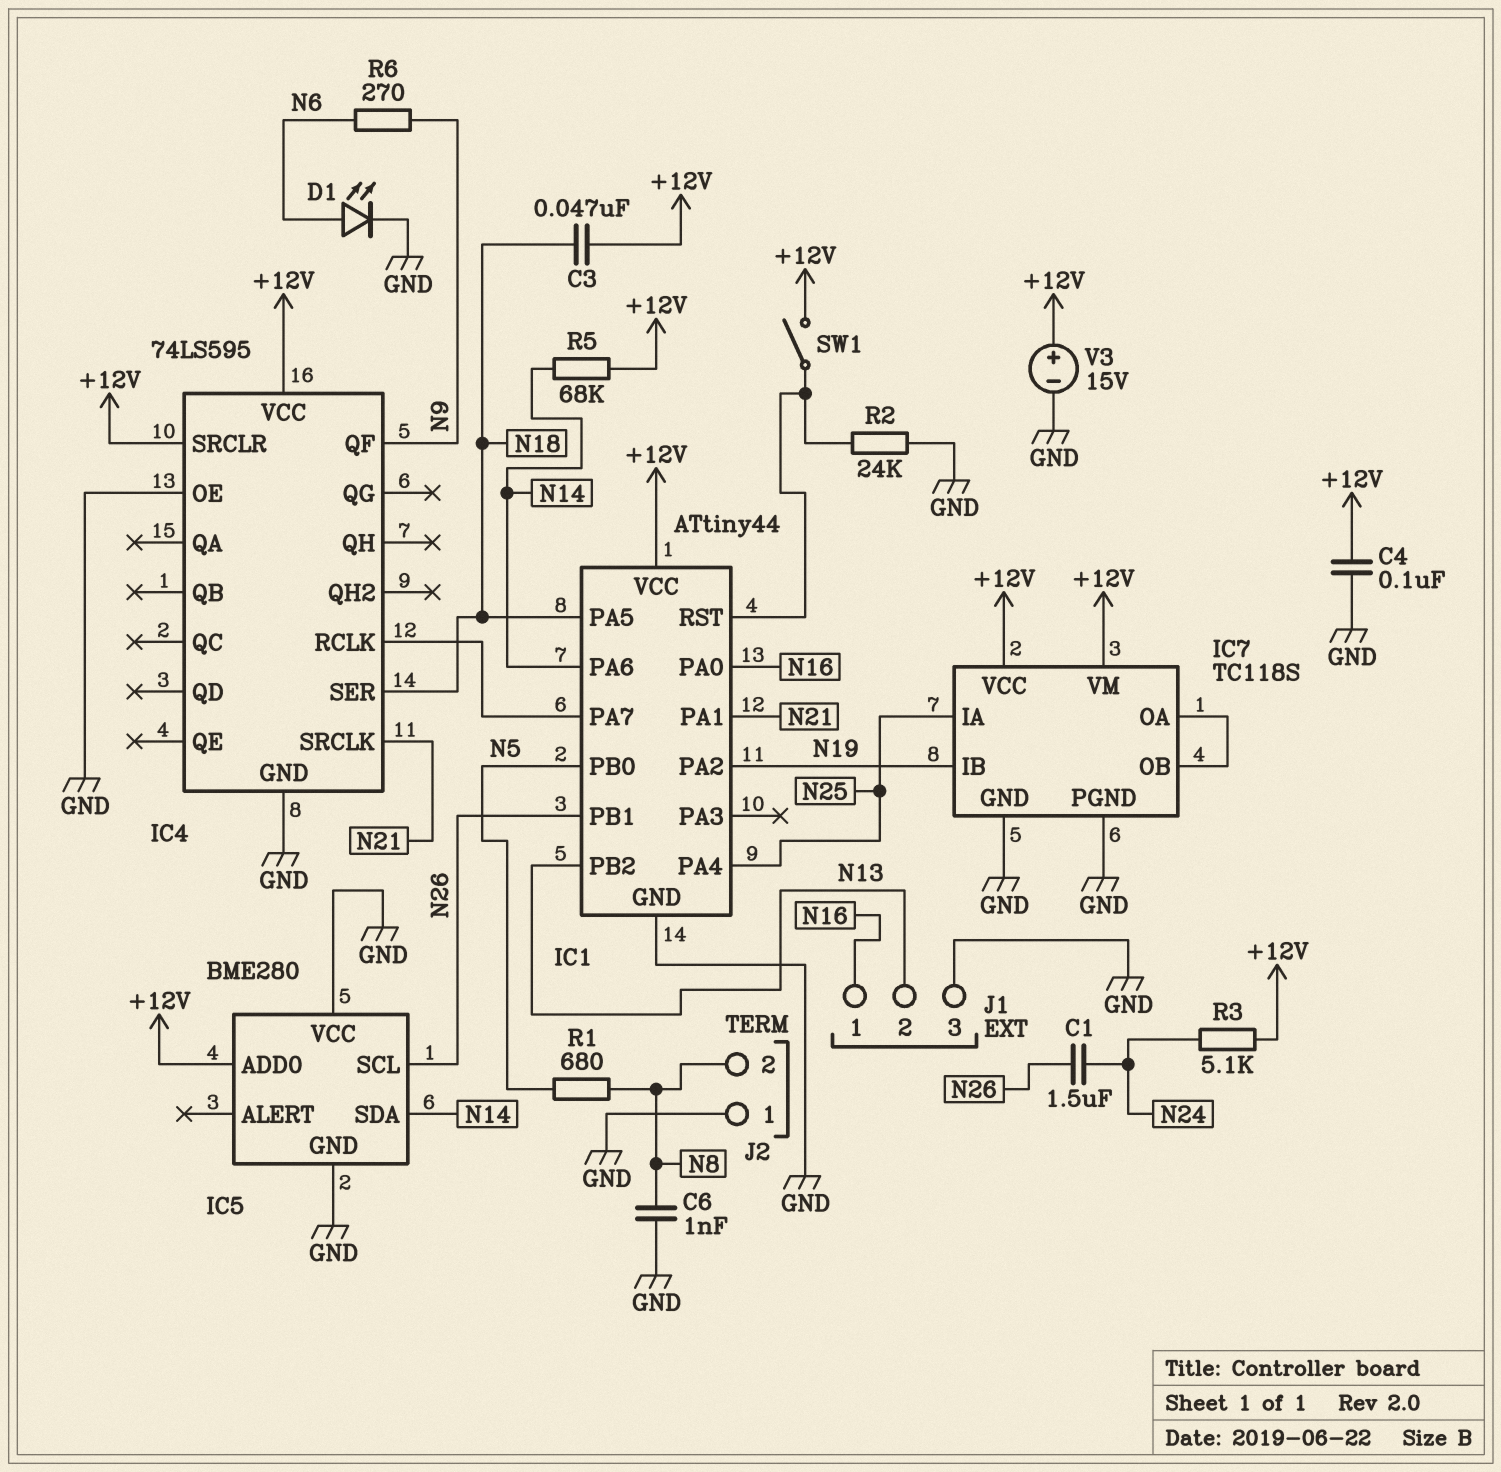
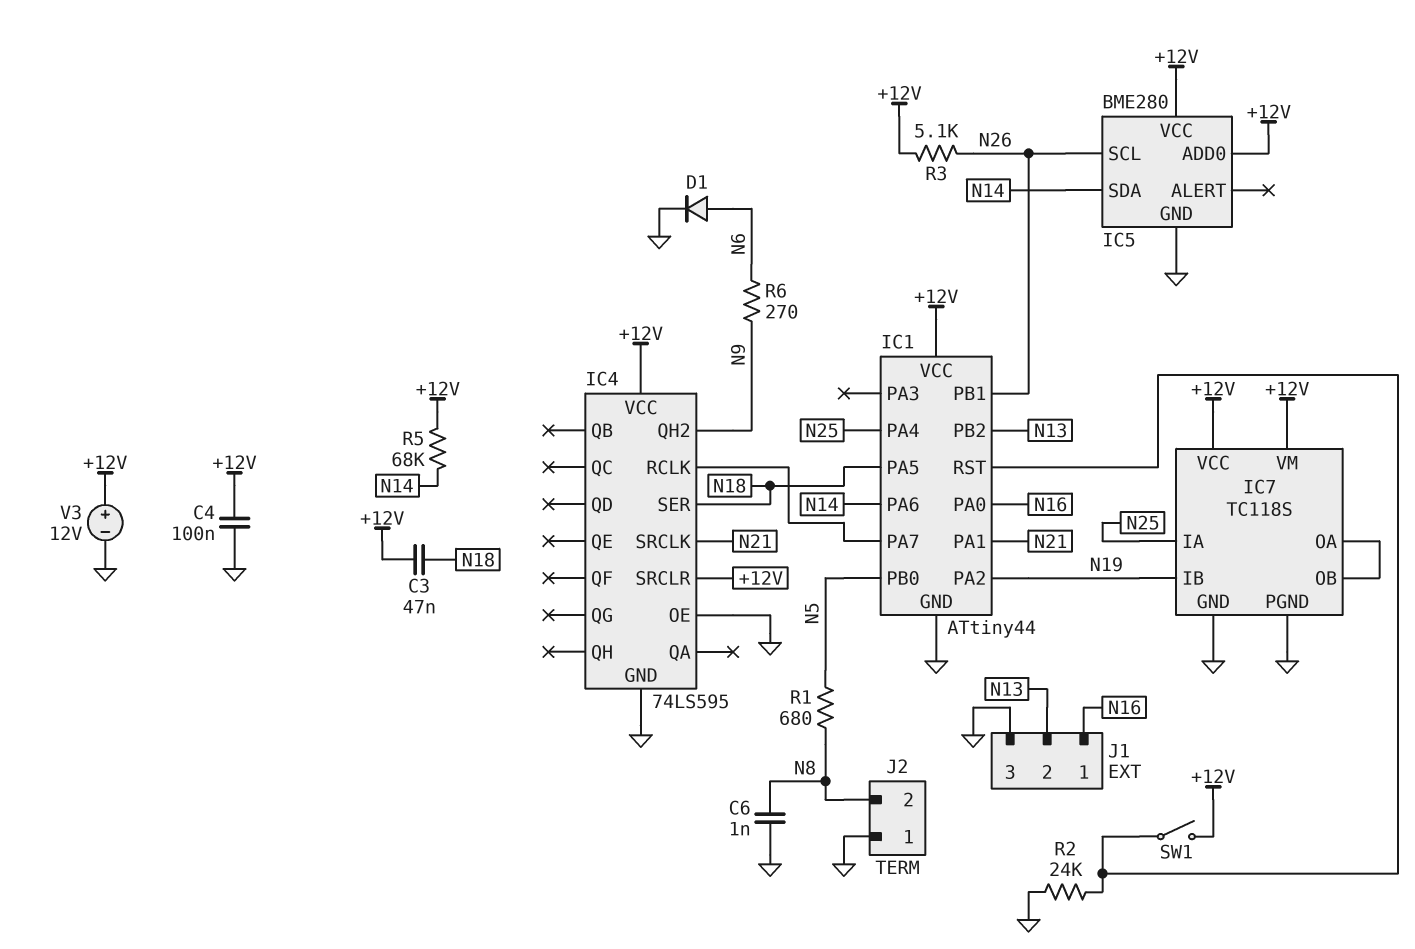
C1: 1.5uF (N24, N26) -> none
D1: LED (A N6, K GND) -> diode (A N6, K GND)
IC4 pin QF: N9 -> none
IC4 pin QH2: none -> N9
IC5 pin VCC: GND -> +12V
R3: 5.1k (+12V, N24) -> 5.1k (+12V, N26)
V3: 15V (plus +12V, minus GND) -> 12V (plus +12V, minus GND)

